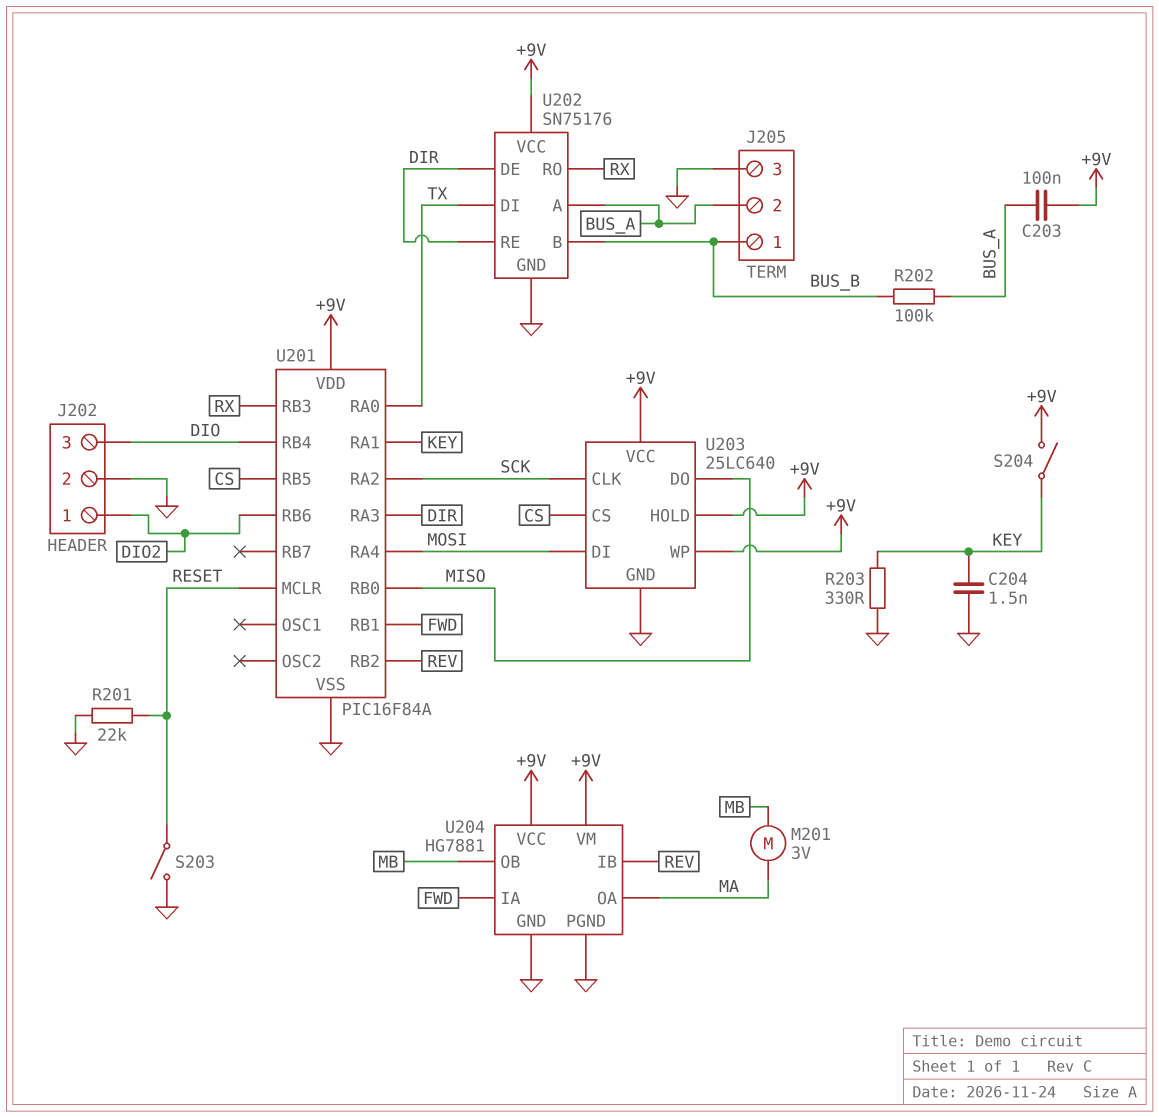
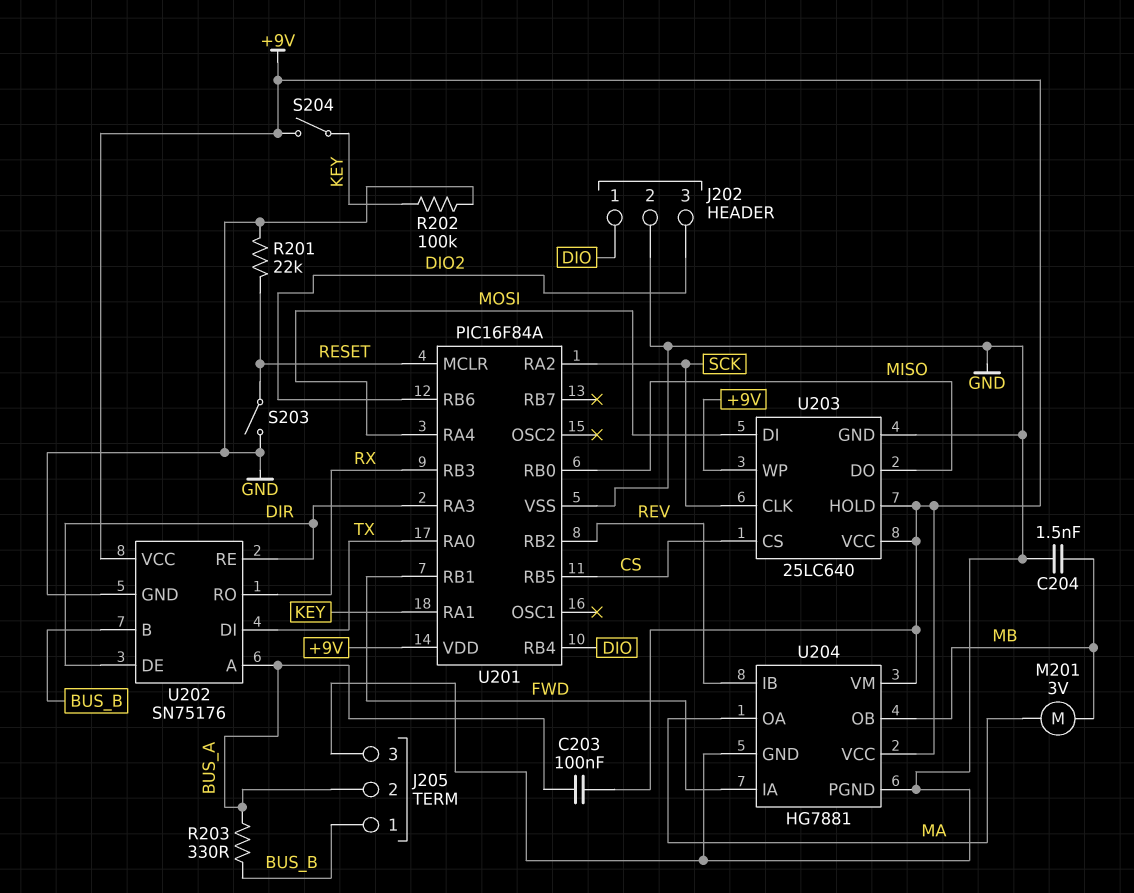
C204: 1.5nF (GND, KEY) -> 1.5nF (GND, MB)
J202 pin 1: DIO2 -> DIO
J202 pin 3: DIO -> DIO2
R202: 100k (BUS_A, BUS_B) -> 100k (GND, KEY)
R203: 330 (GND, KEY) -> 330 (BUS_A, BUS_B)

